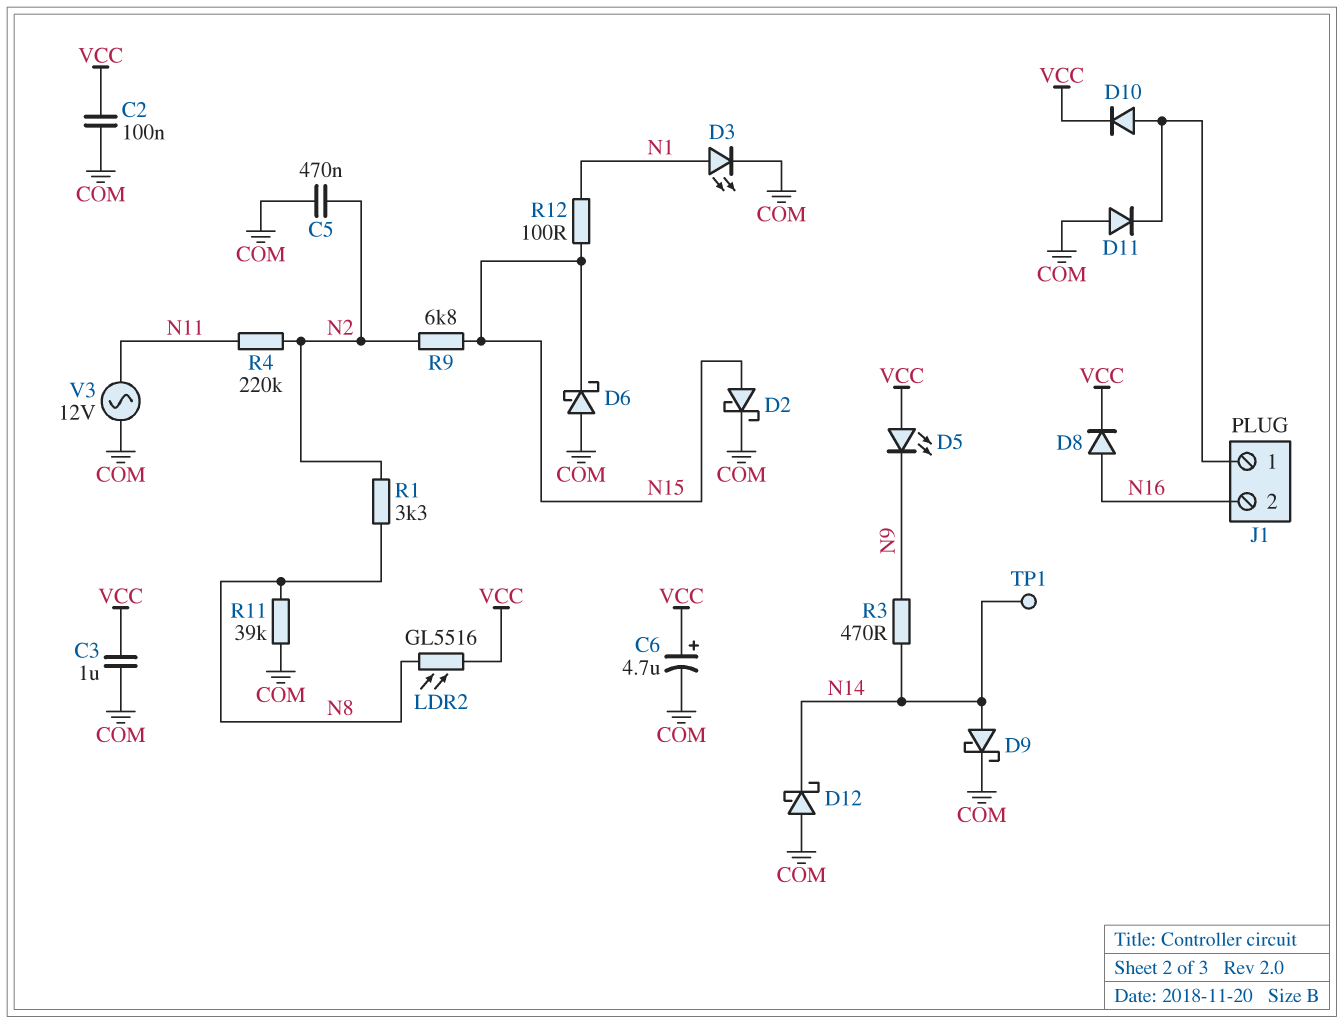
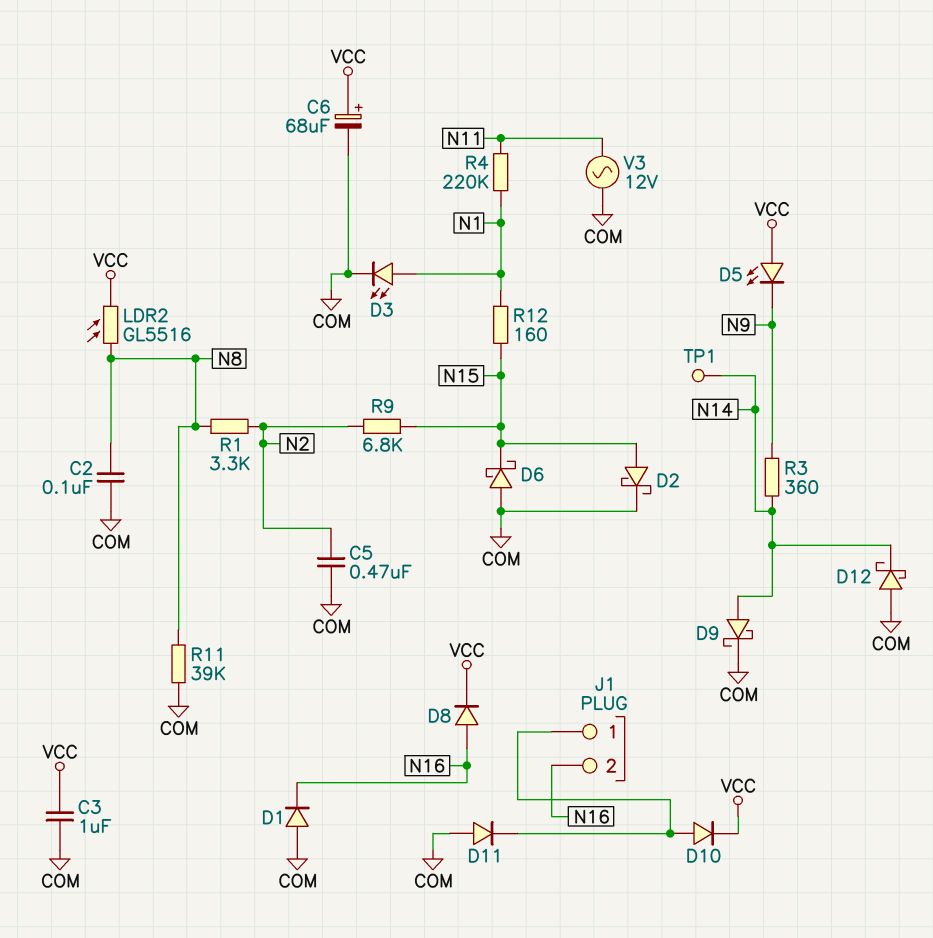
C2: 100nF (COM, VCC) -> 100nF (COM, N8)
C6: 4.7uF (plus VCC, minus COM) -> 68uF (plus VCC, minus COM)
D1: none -> diode (A COM, K N16)
R3: 470 (N9, N14) -> 360 (N9, N14)
R4: 220k (N2, N11) -> 220k (N1, N11)
R12: 100 (N1, N15) -> 160 (N1, N15)

